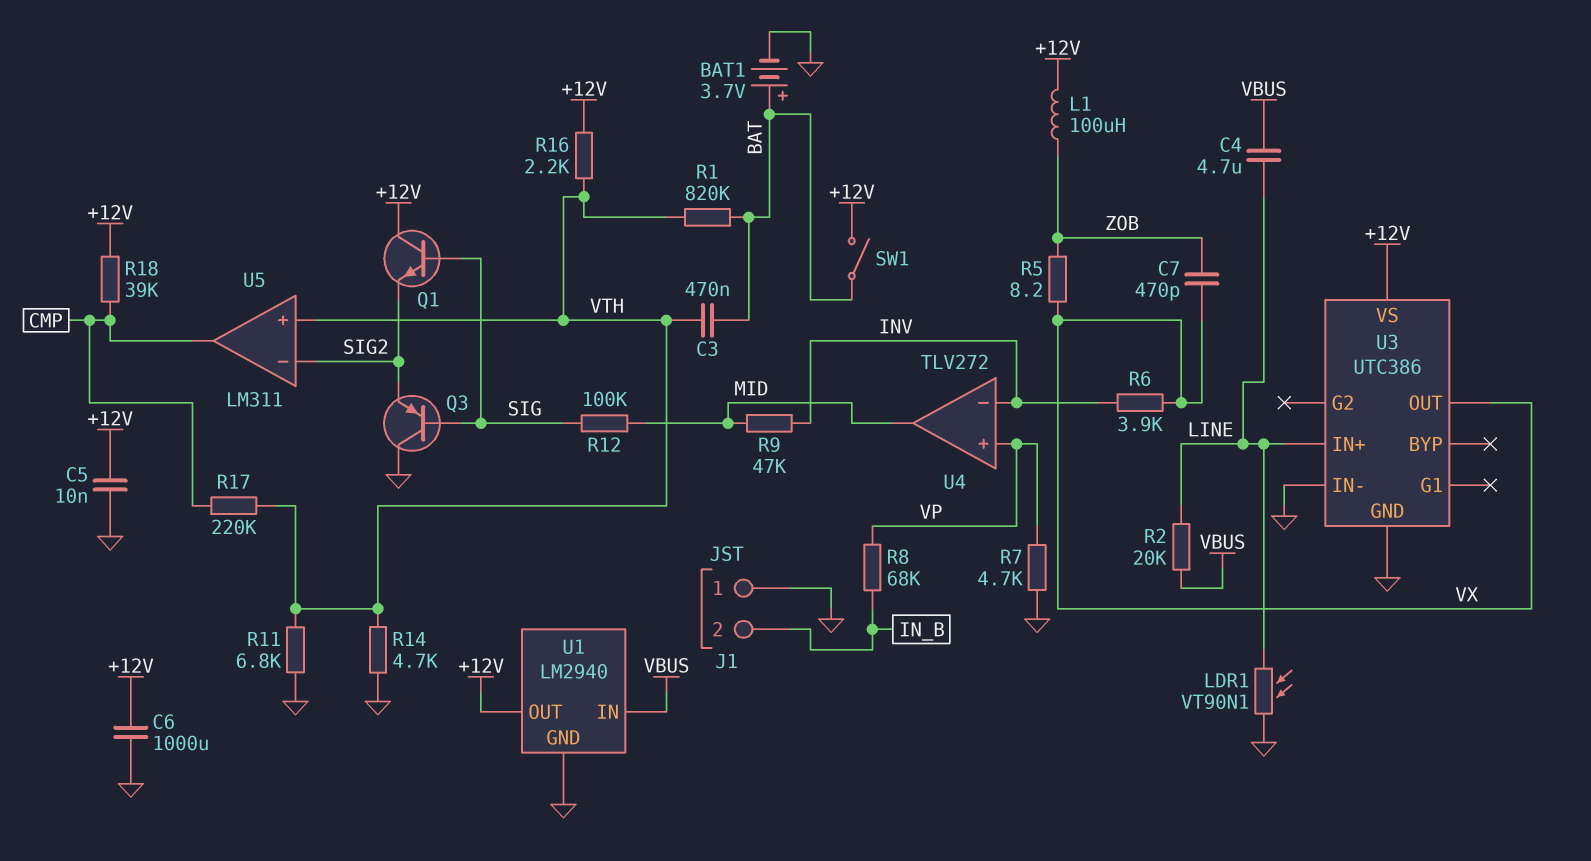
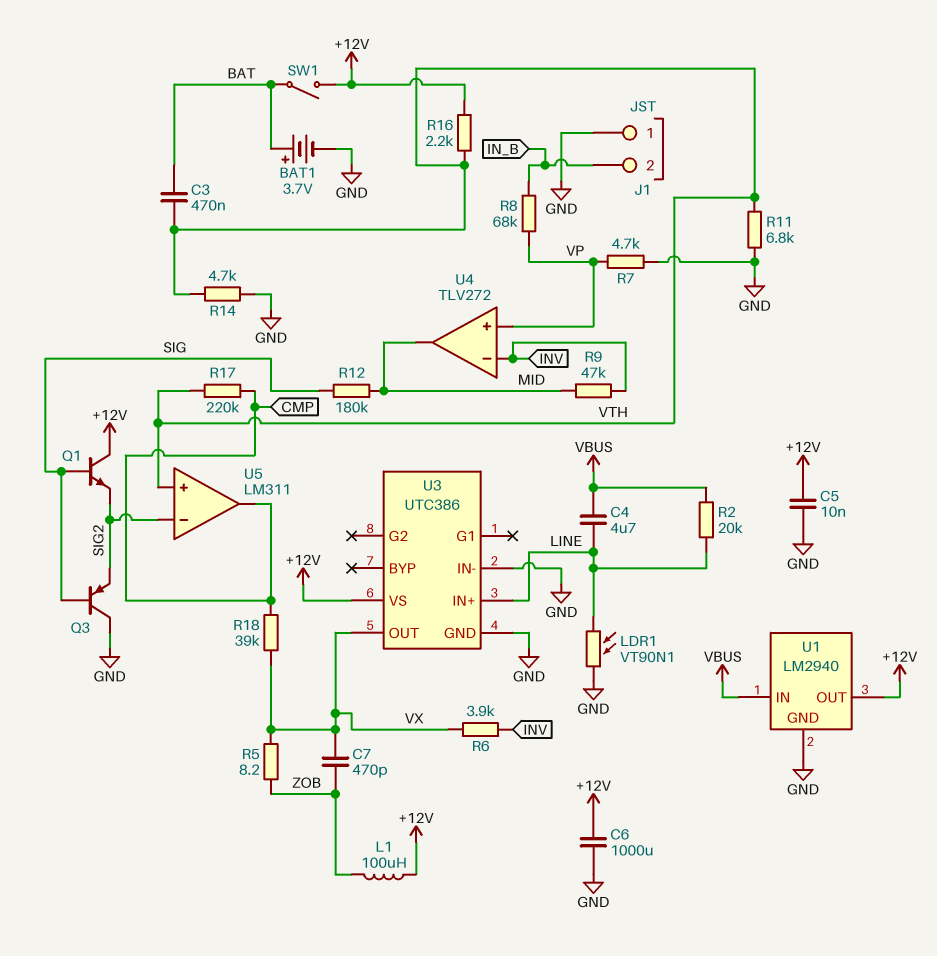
R1: 820k (BAT, VTH) -> none
R12: 100k (MID, SIG) -> 180k (MID, SIG)
R18: 39k (+12V, CMP) -> 39k (CMP, VX)

